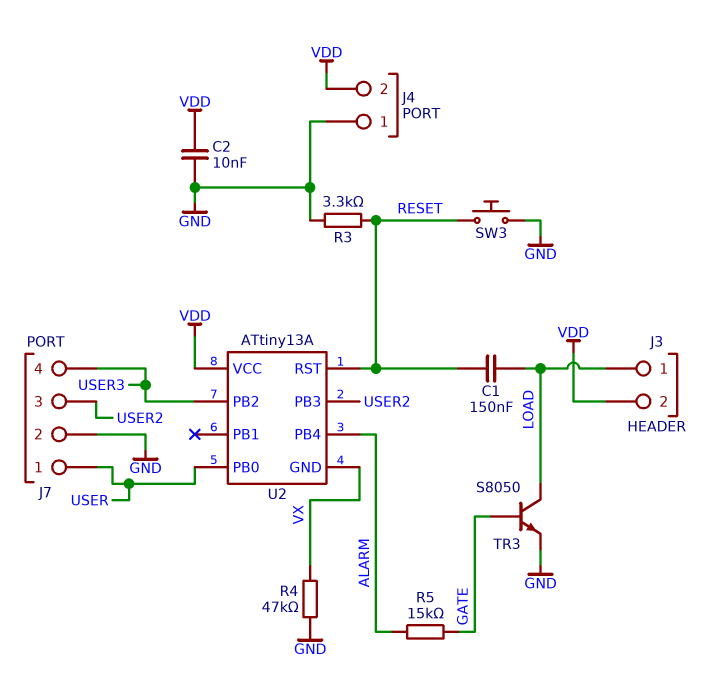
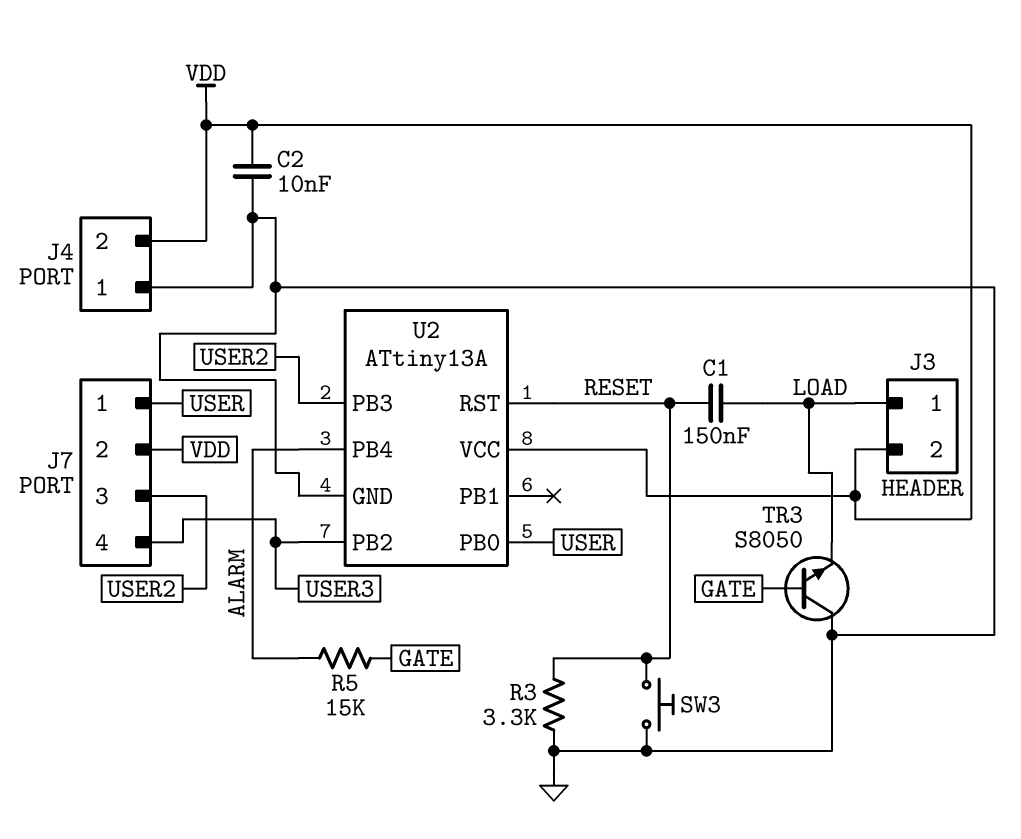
J7 pin 2: GND -> VDD
R4: 47k (GND, VX) -> none
TR3: NPN S8050 (B GATE, C LOAD, E GND) -> NPN S8050 (B GATE, C GND, E LOAD)
U2 pin GND: VX -> GND

